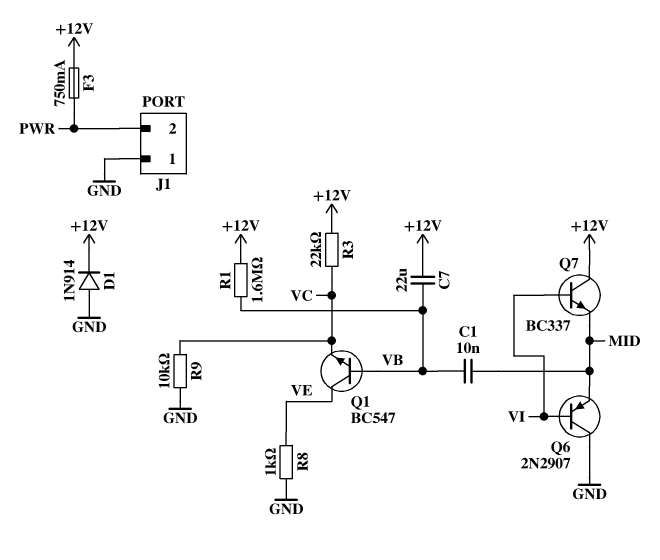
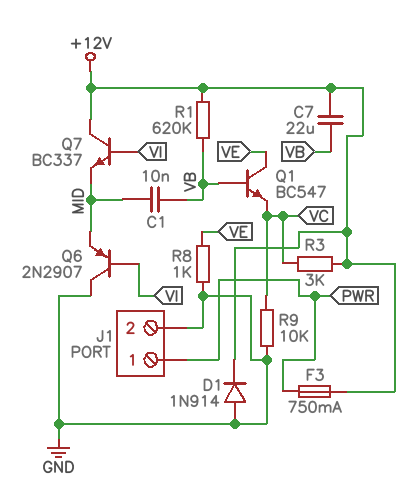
J1 pin 1: GND -> PWR
J1 pin 2: PWR -> GND
R1: 1.6M (+12V, VB) -> 620k (+12V, VB)
R3: 22k (+12V, VC) -> 3k (+12V, VC)

